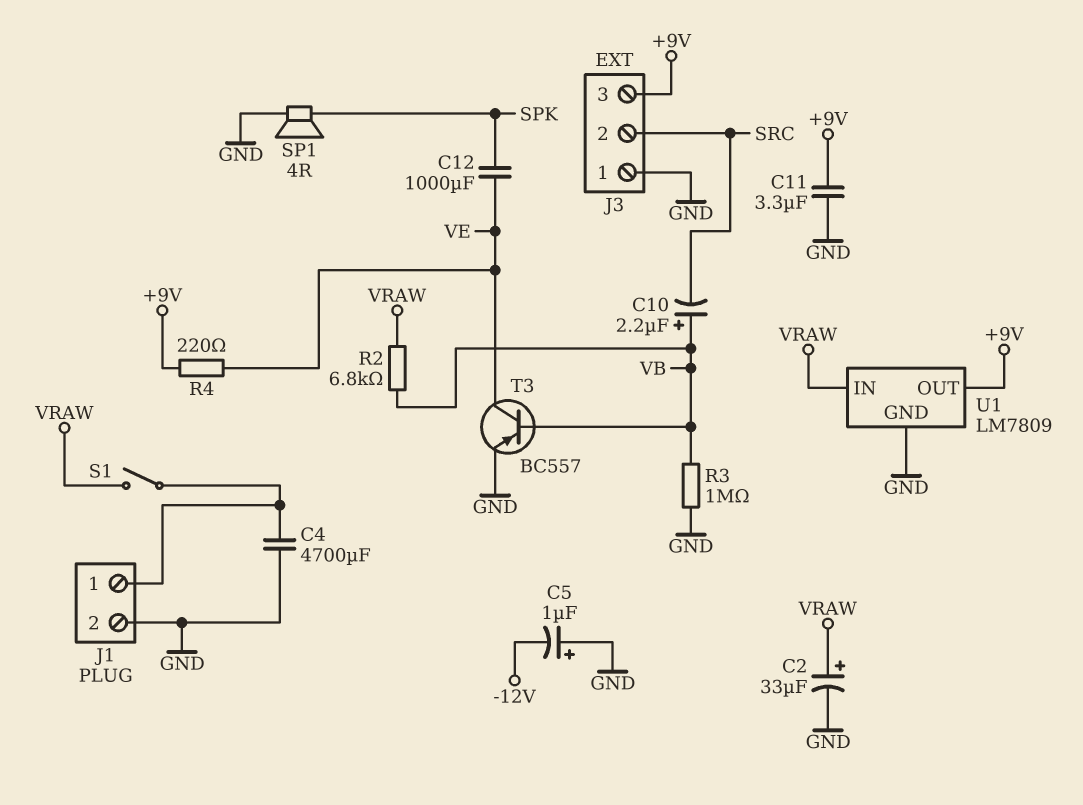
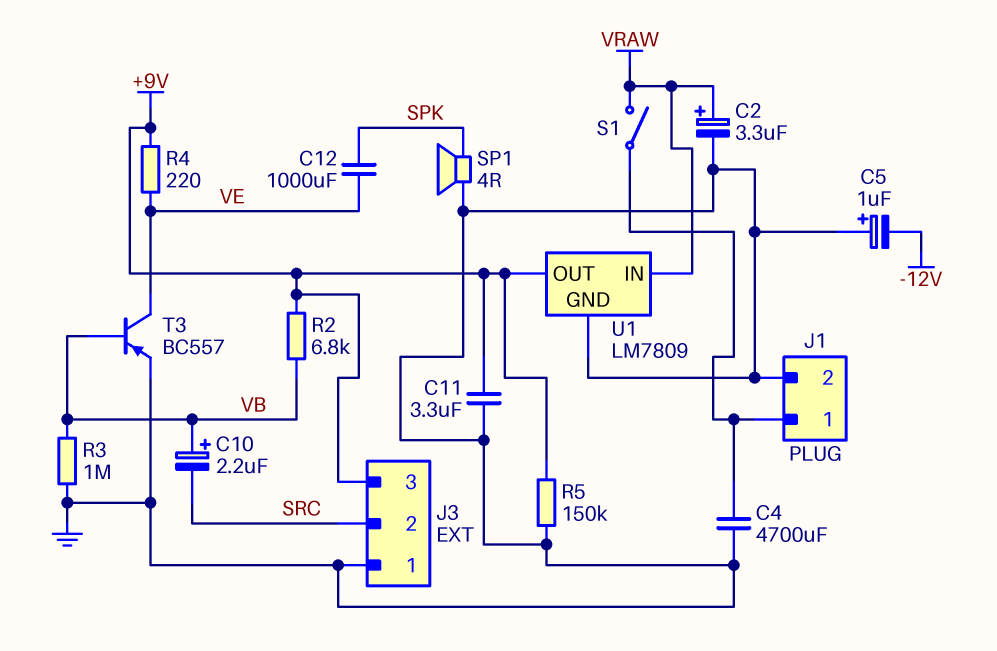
C2: 33uF (plus VRAW, minus GND) -> 3.3uF (plus VRAW, minus GND)
R2: 6.8k (VB, VRAW) -> 6.8k (+9V, VB)
R5: none -> 150k (+9V, GND)

